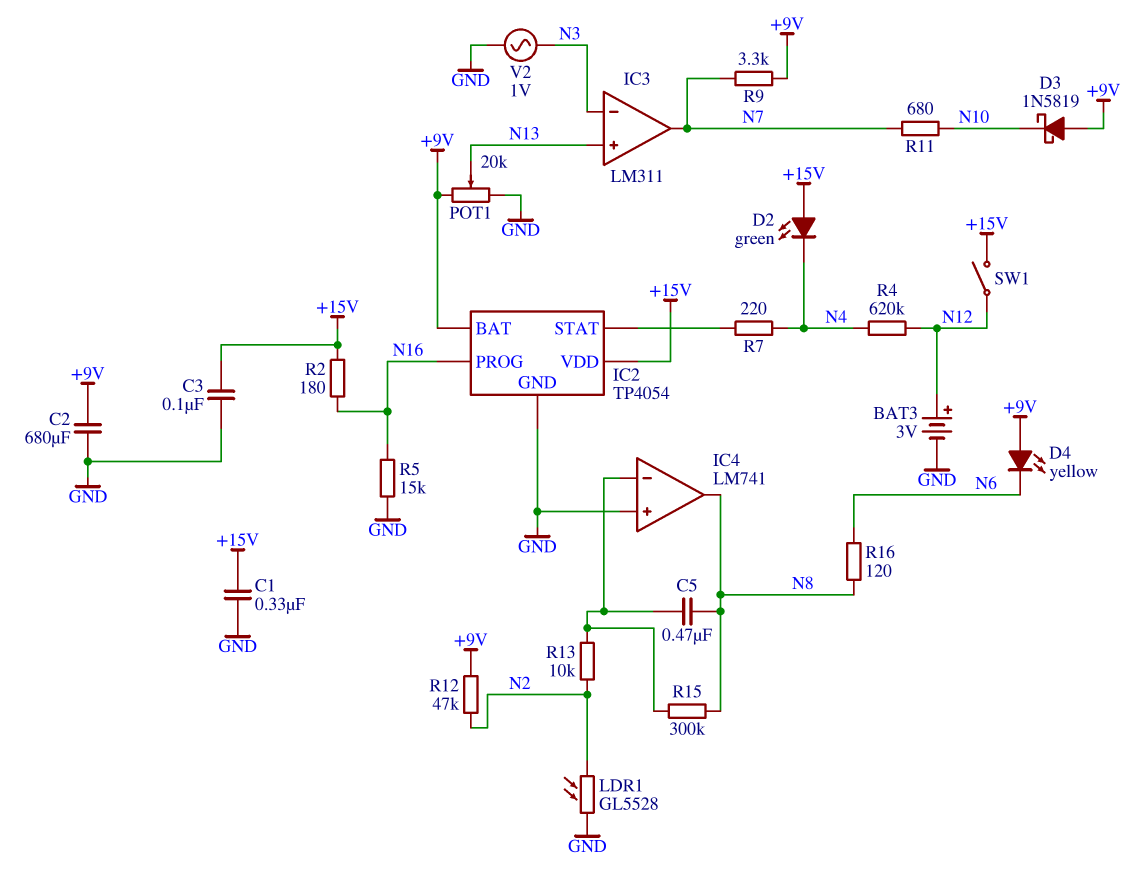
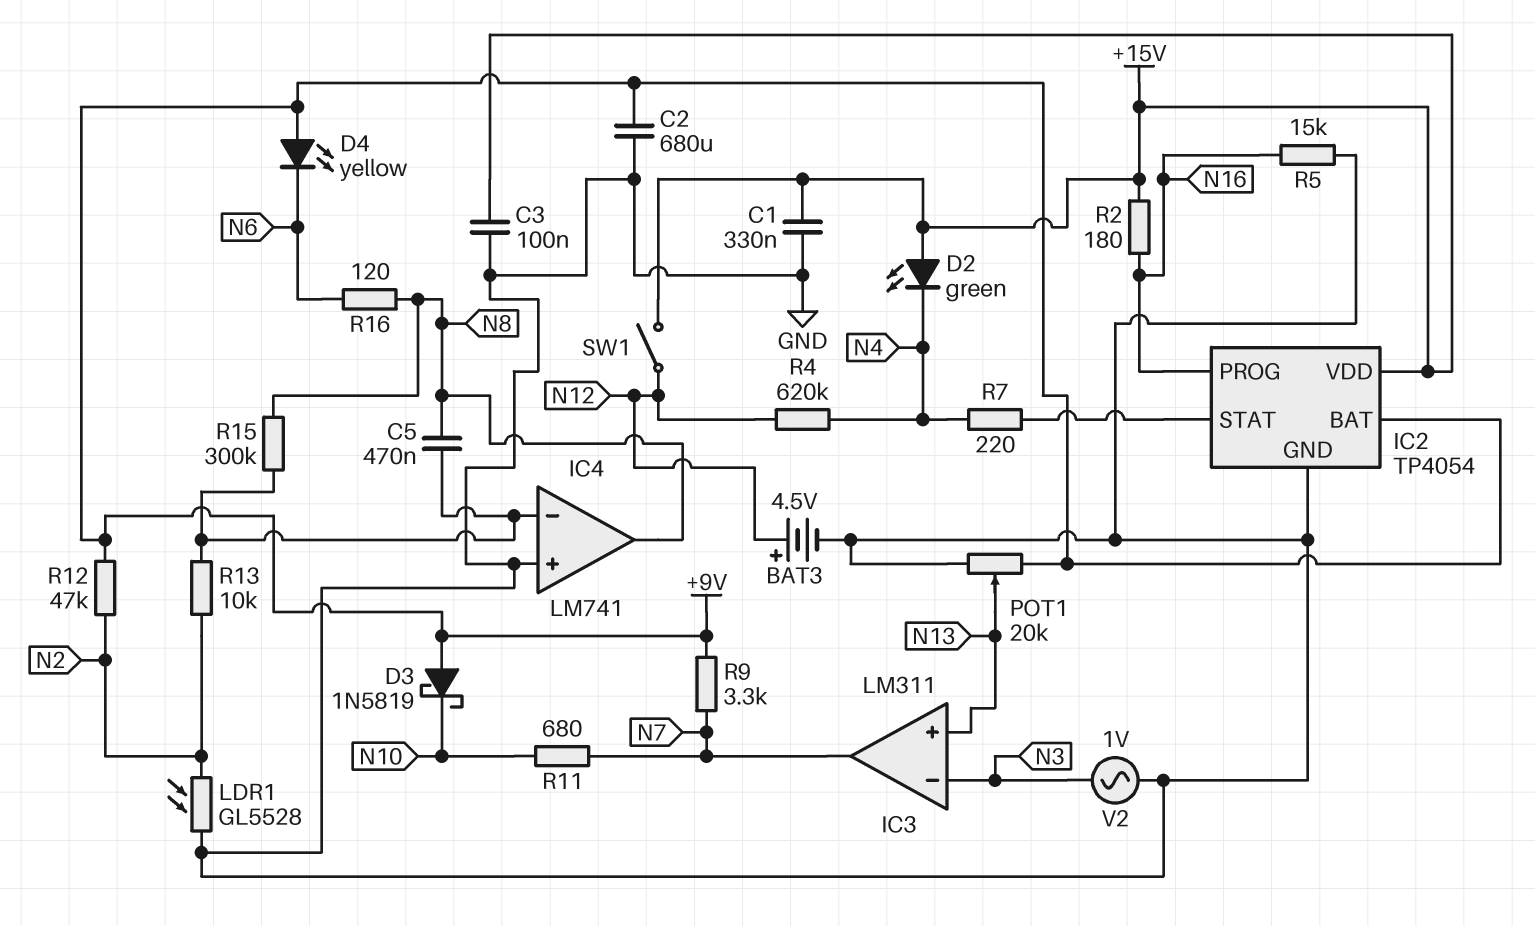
BAT3: 3V (plus N12, minus GND) -> 4.5V (plus N12, minus GND)

